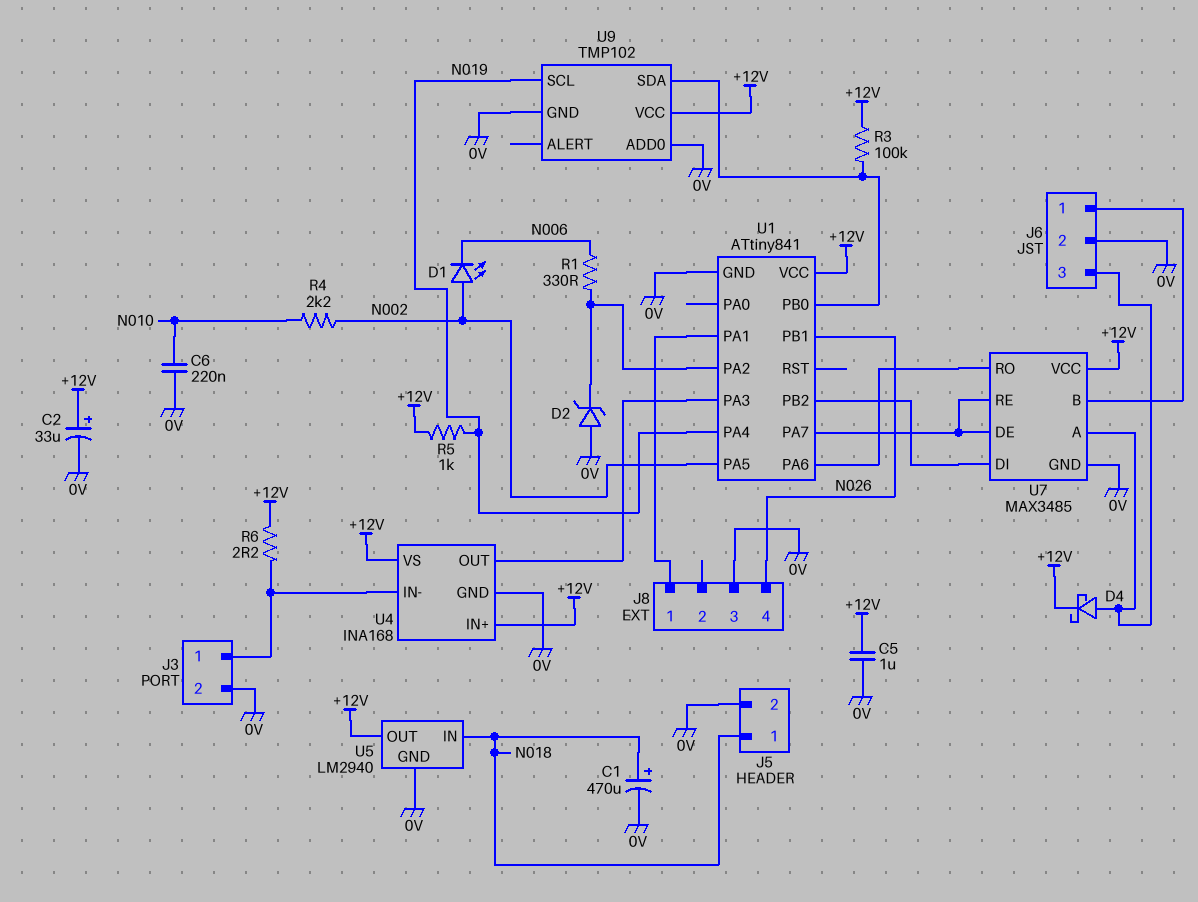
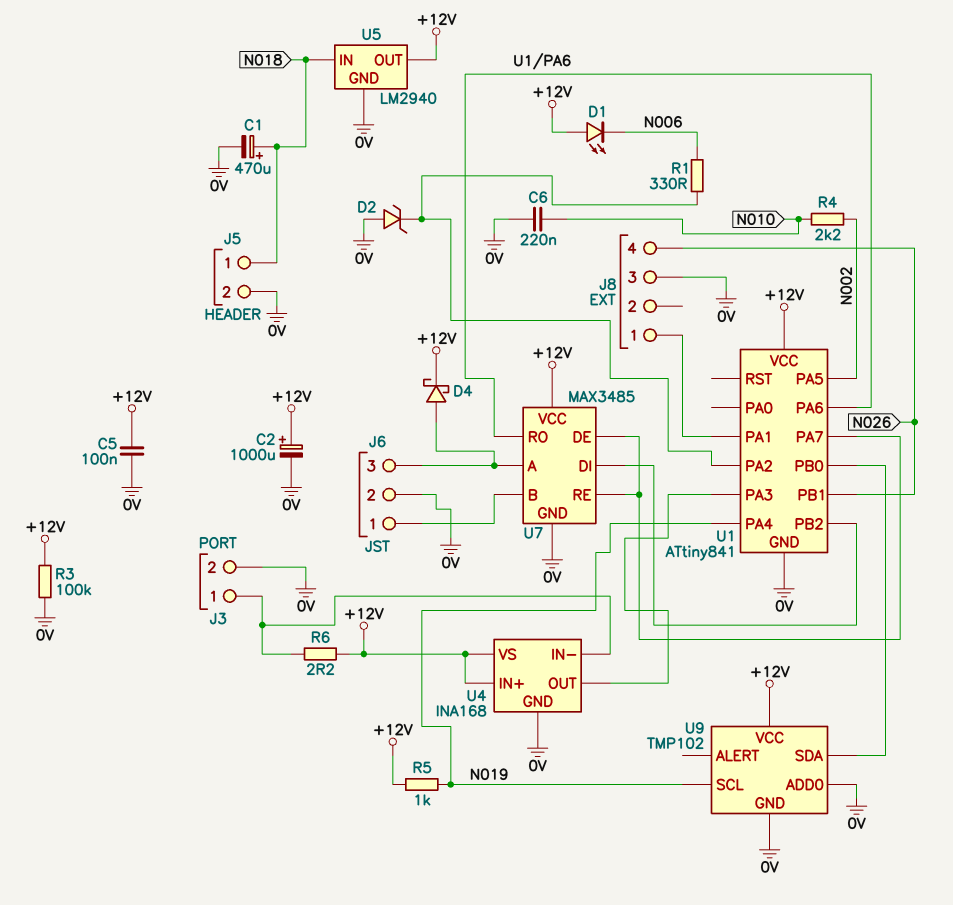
C2: 33uF (plus +12V, minus 0V) -> 1000uF (plus +12V, minus 0V)
C5: 1uF (+12V, 0V) -> 100nF (+12V, 0V)
D1: LED (A N002, K N006) -> LED (A +12V, K N006)
R3: 100k (+12V, U1/PB0) -> 100k (+12V, 0V)

